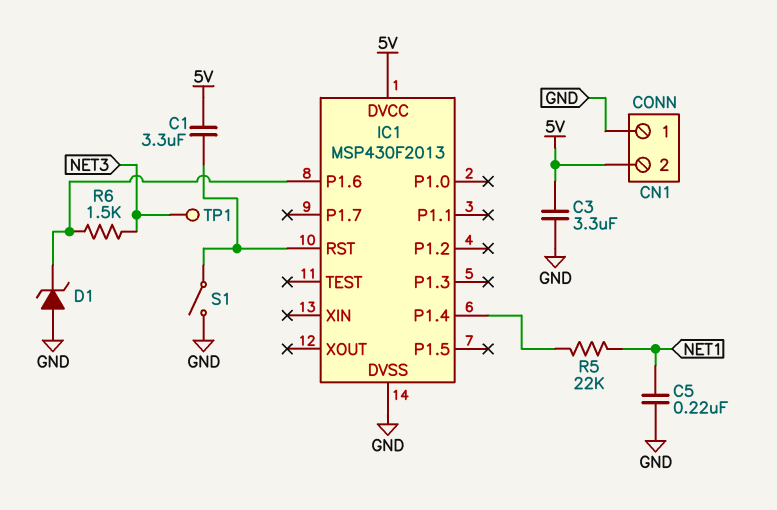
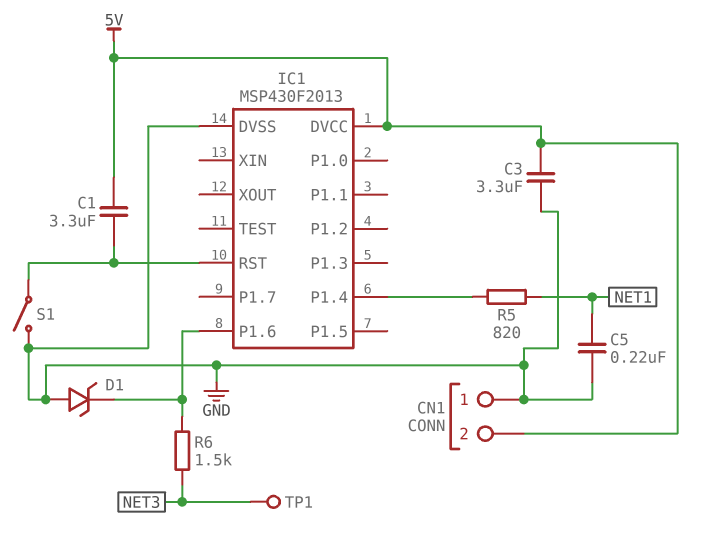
R5: 22k (IC1/P1.4, NET1) -> 820 (IC1/P1.4, NET1)

